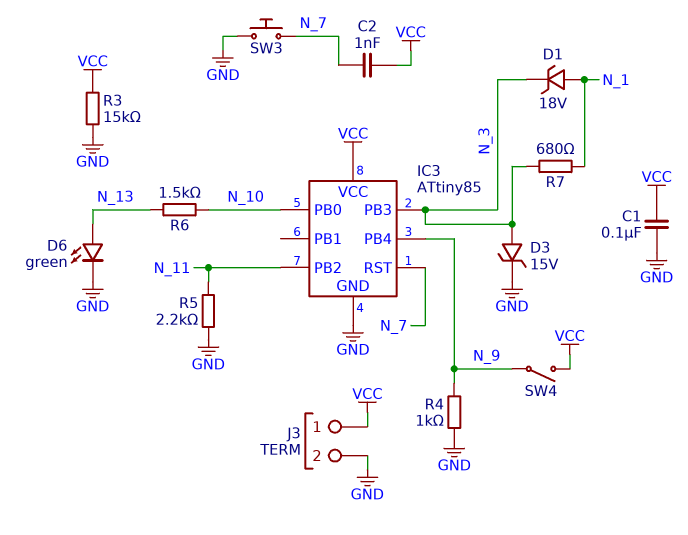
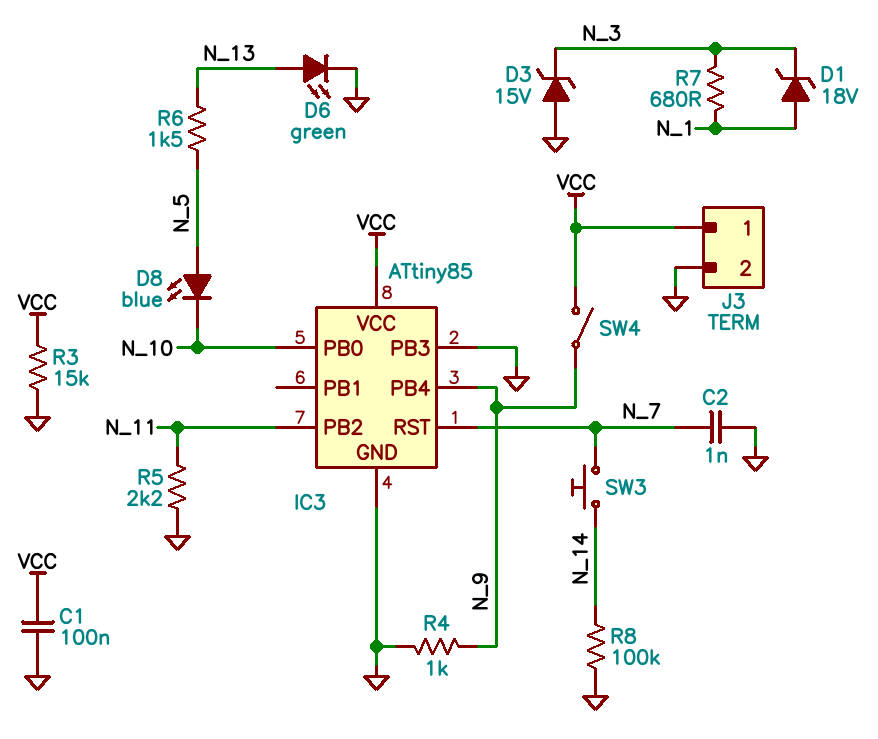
C2: 1nF (N_7, VCC) -> 1nF (GND, N_7)
D3: zener 15V (A N_3, K GND) -> zener 15V (A GND, K N_3)
D8: none -> LED blue (A N_5, K N_10)
IC3 pin PB3: N_3 -> GND
R6: 1.5k (N_10, N_13) -> 1.5k (N_5, N_13)
R8: none -> 100k (GND, N_14)
SW3: button (GND, N_7) -> button (N_7, N_14)

